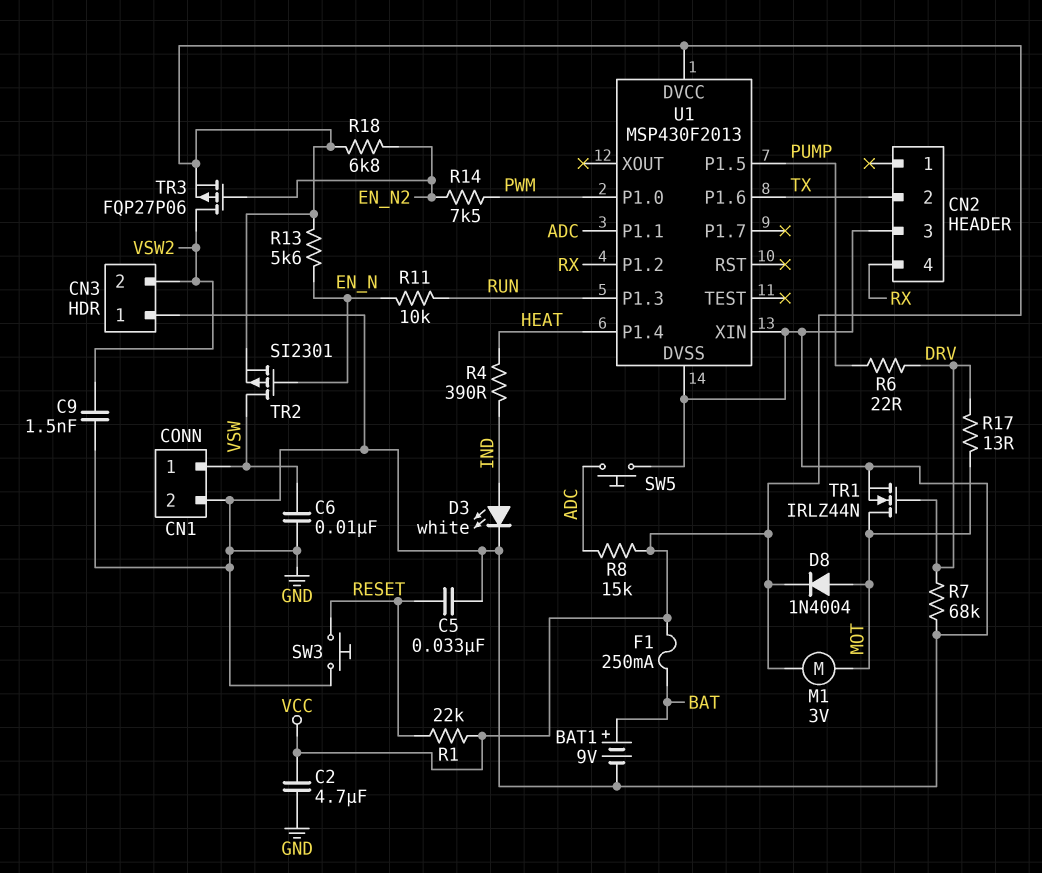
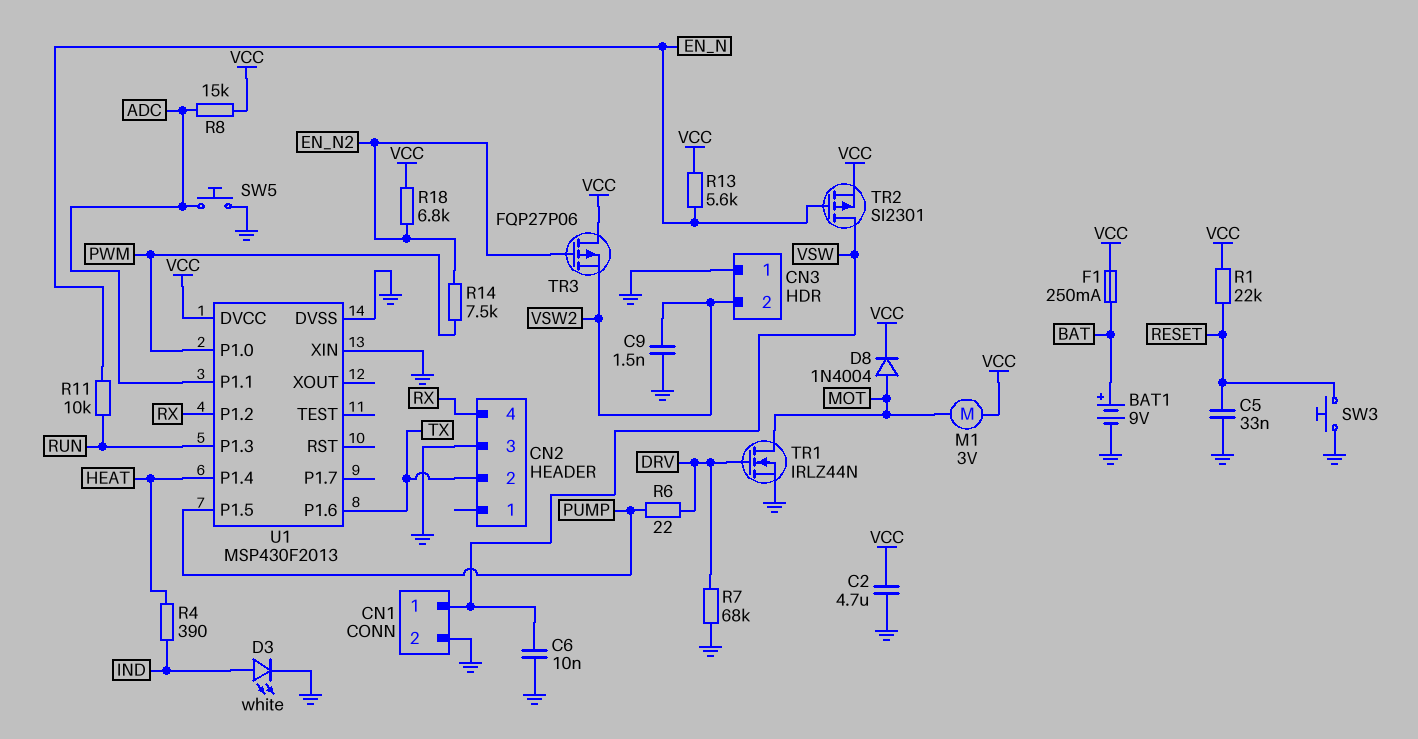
R17: 13 (DRV, MOT) -> none
TR3: PMOS FQP27P06 (G EN_N2, D VSW2, S VCC) -> PMOS FQP27P06 (G EN_N2, D VCC, S VSW2)

